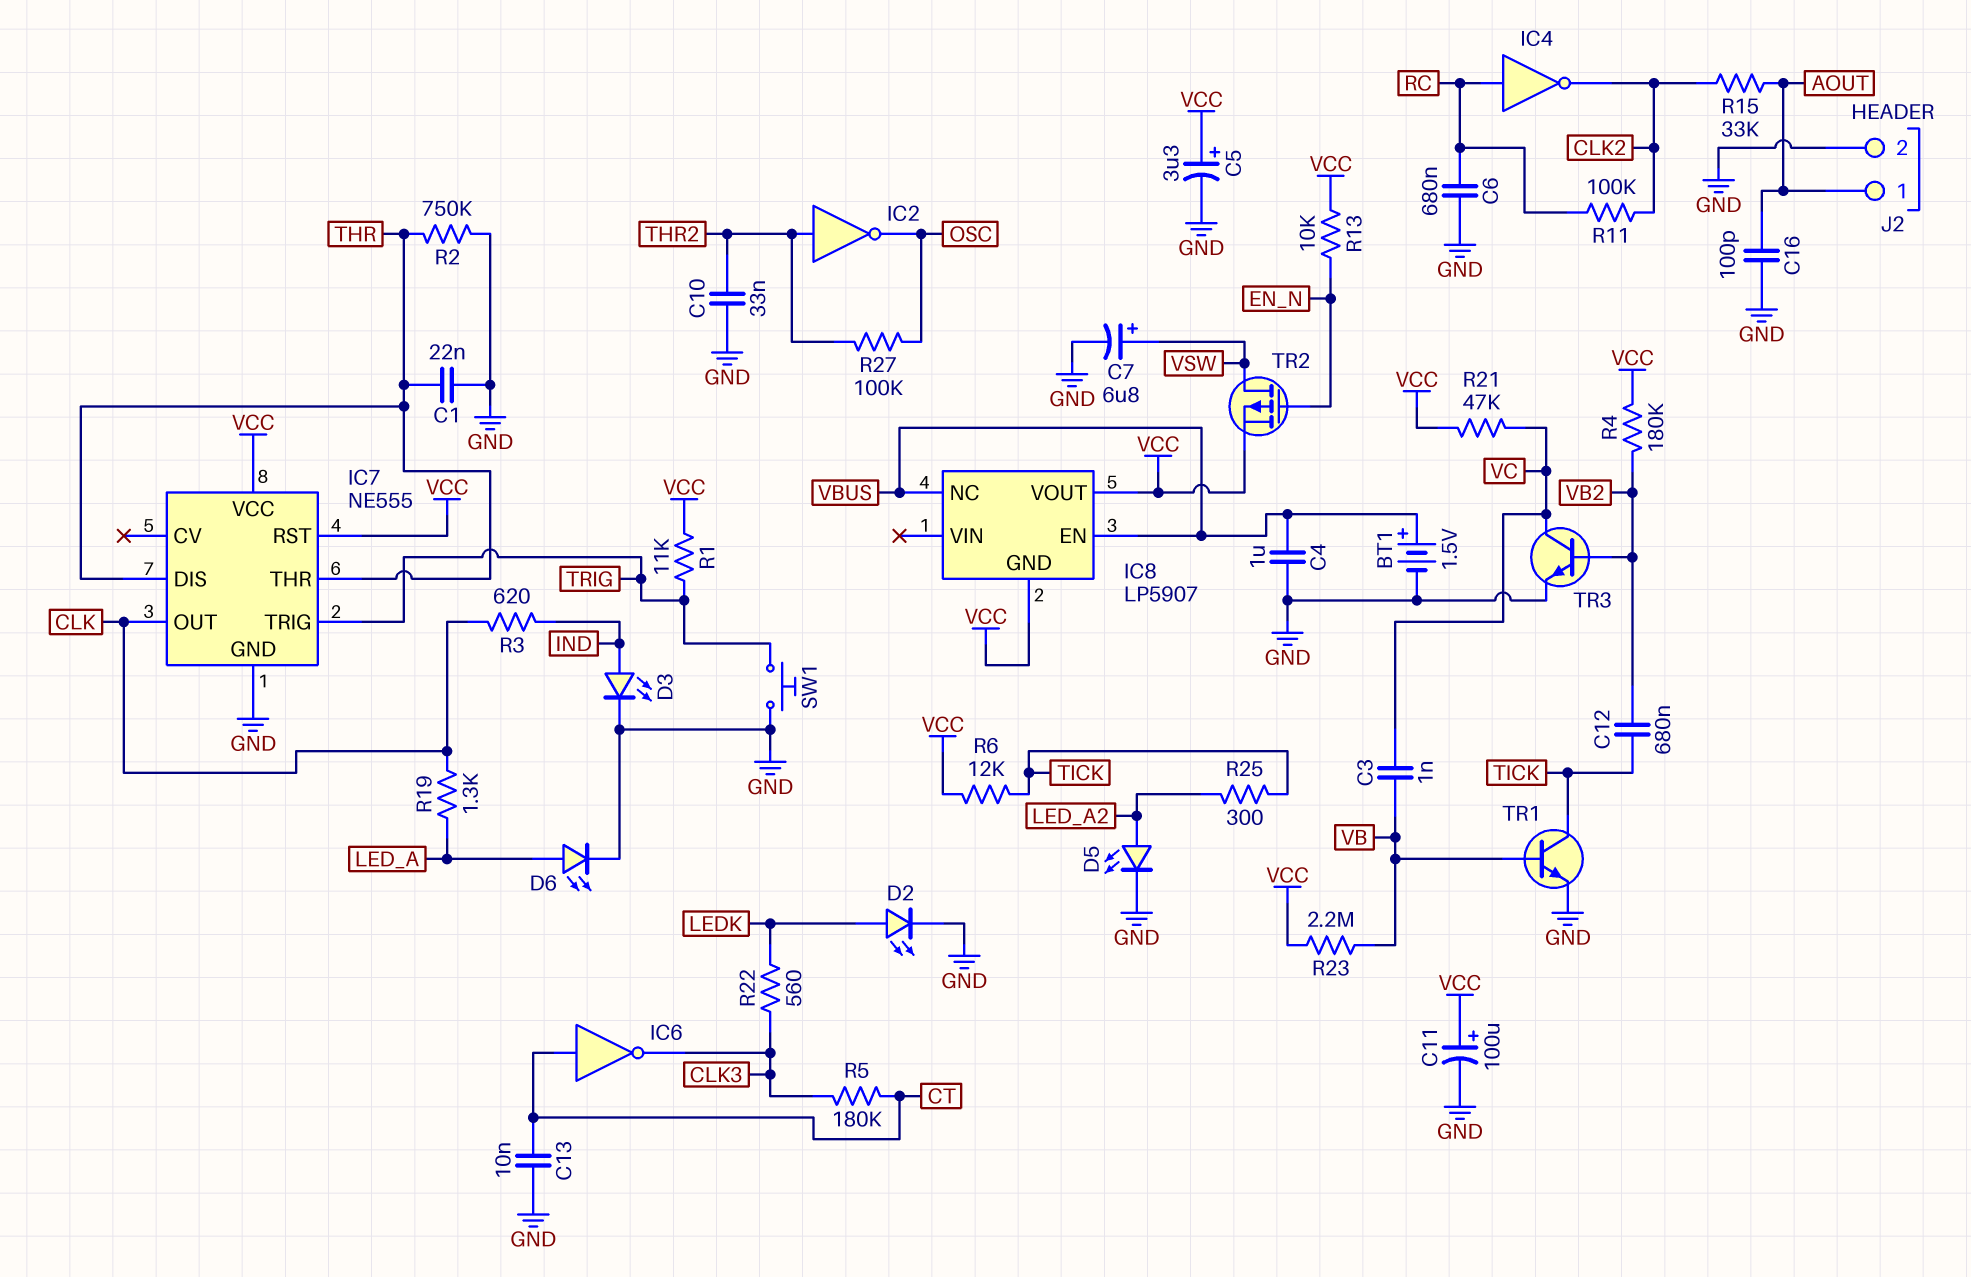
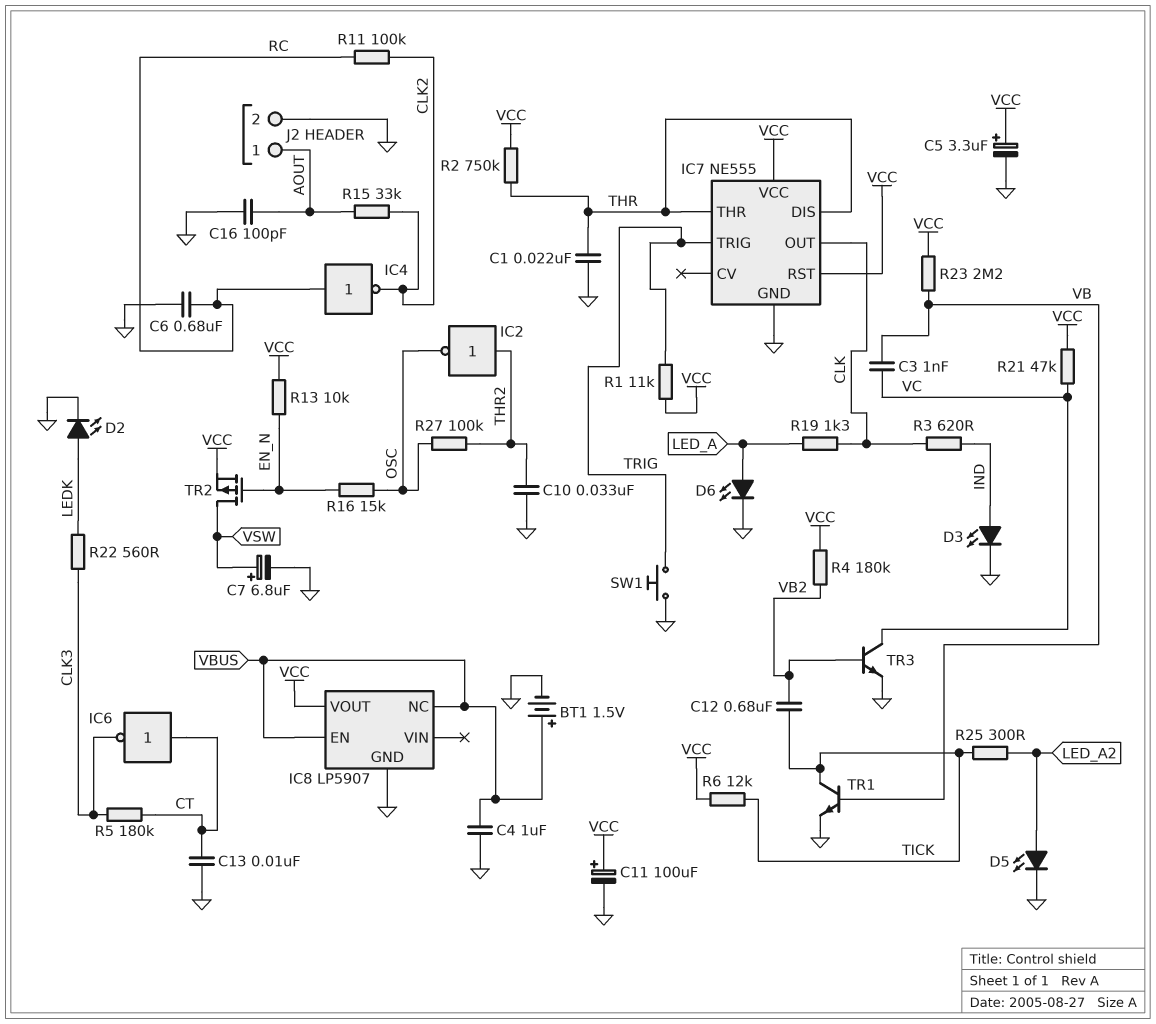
IC8 pin GND: VCC -> GND
R2: 750k (GND, THR) -> 750k (THR, VCC)
R16: none -> 15k (EN_N, OSC)

